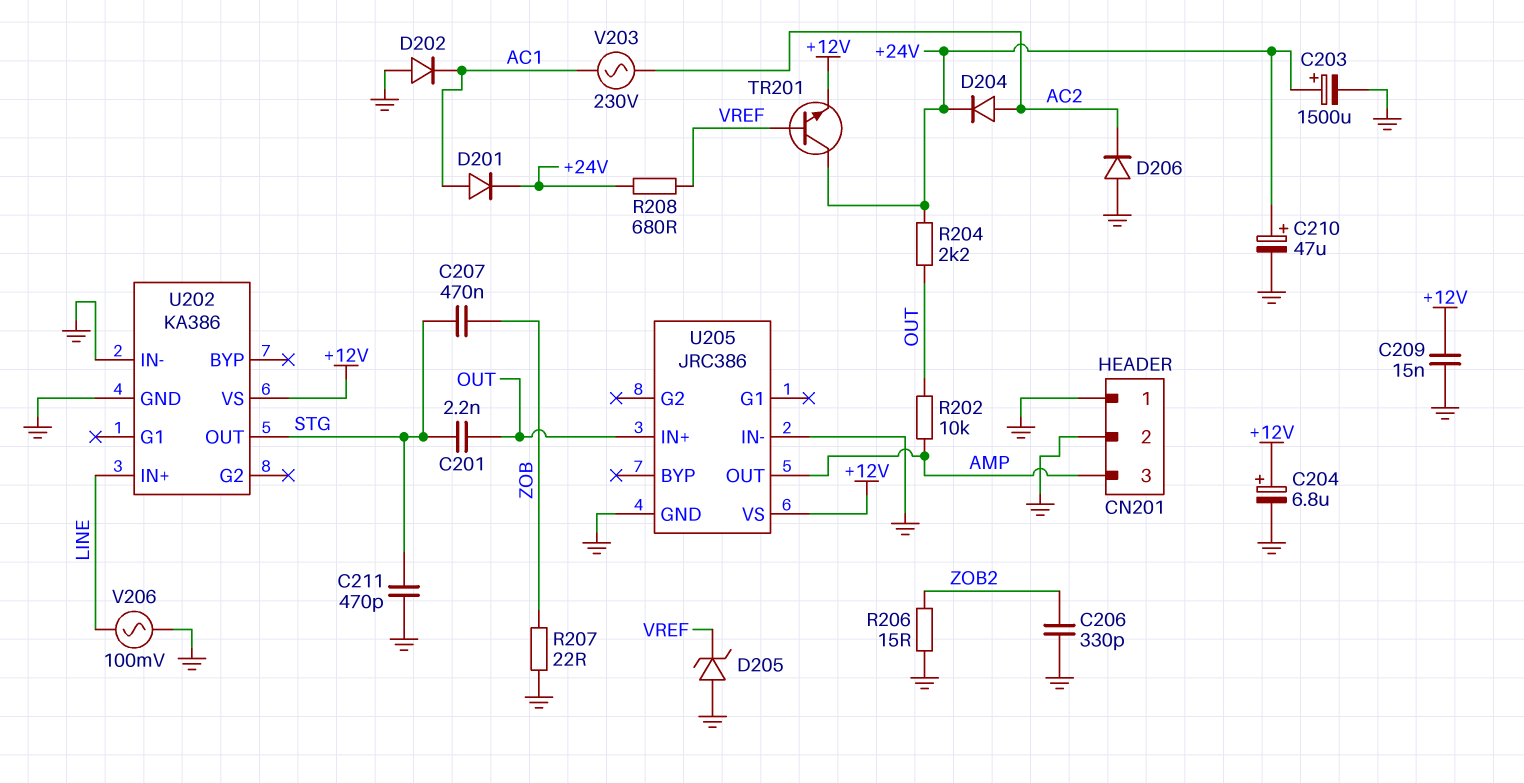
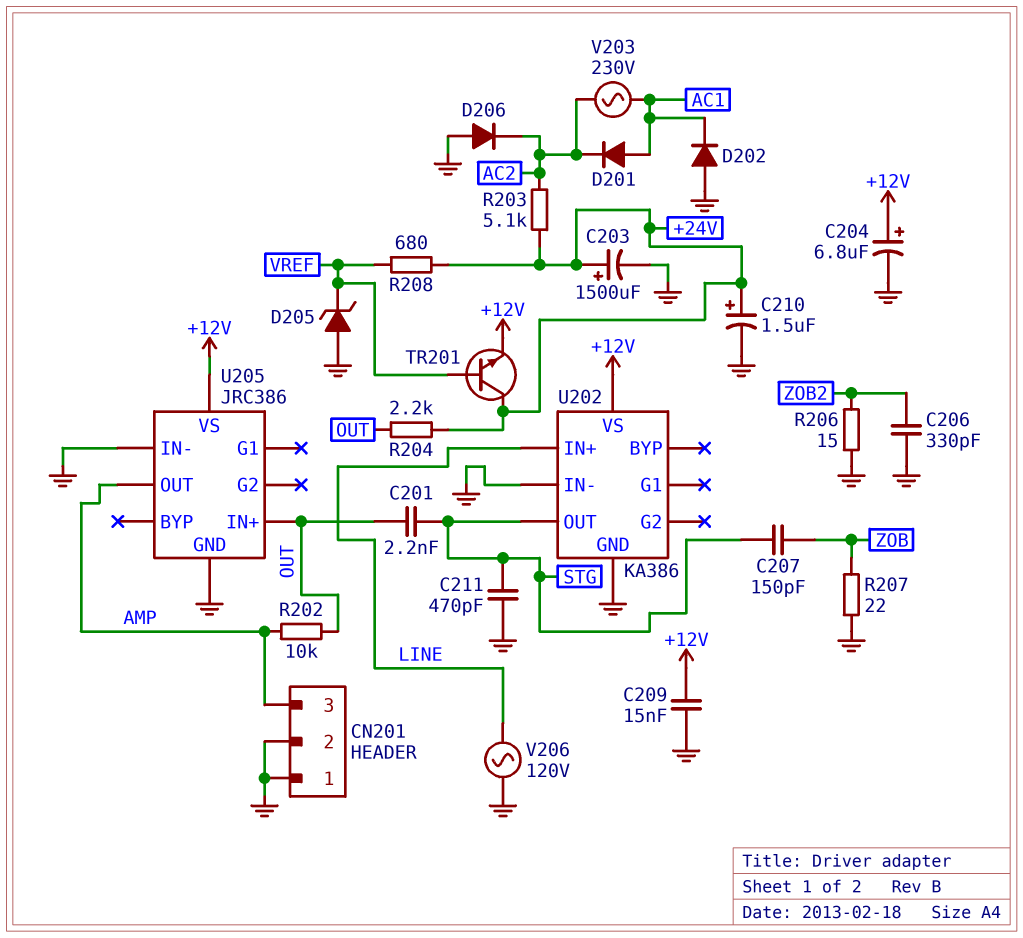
C207: 470nF (STG, ZOB) -> 150pF (STG, ZOB)
C210: 47uF (plus +24V, minus GND) -> 1.5uF (plus +24V, minus GND)
D201: diode (A AC1, K +24V) -> diode (A AC1, K AC2)
D204: diode (A AC2, K +24V) -> none
R203: none -> 5.1k (+24V, AC2)
V206: AC 100mV (GND, LINE) -> AC 120V (GND, LINE)

